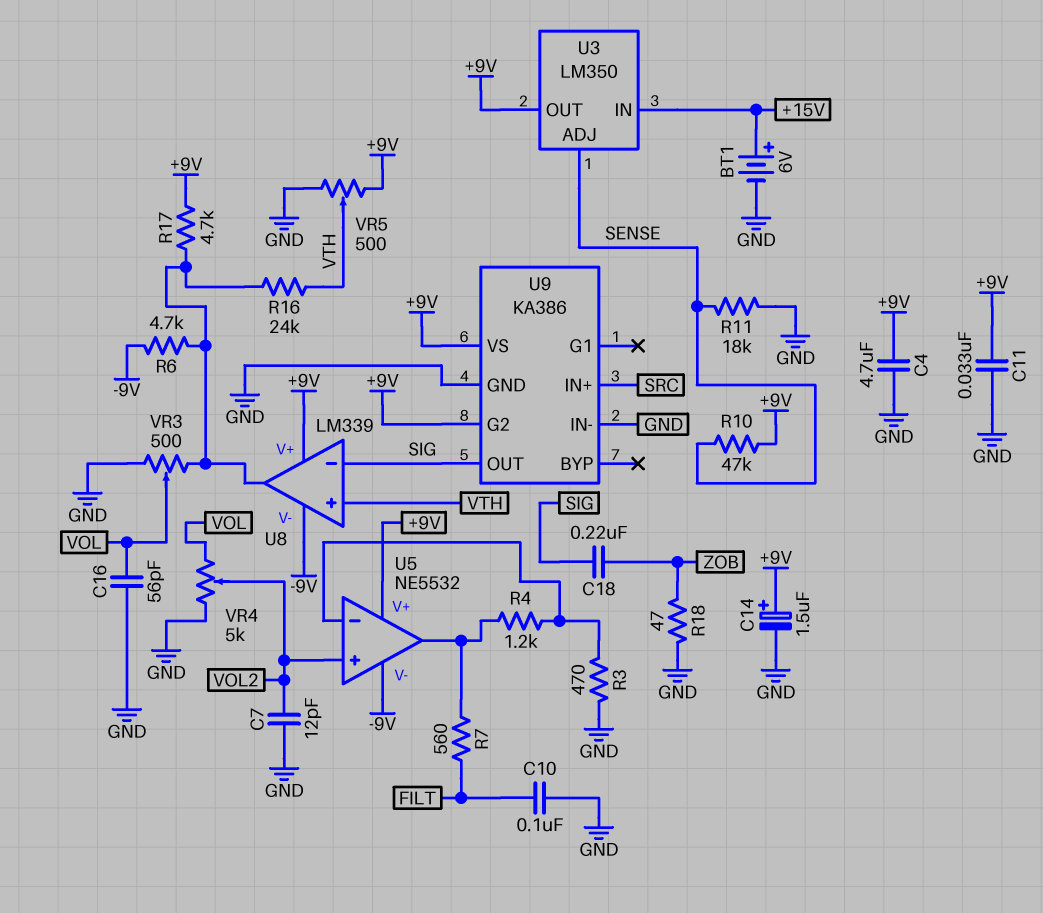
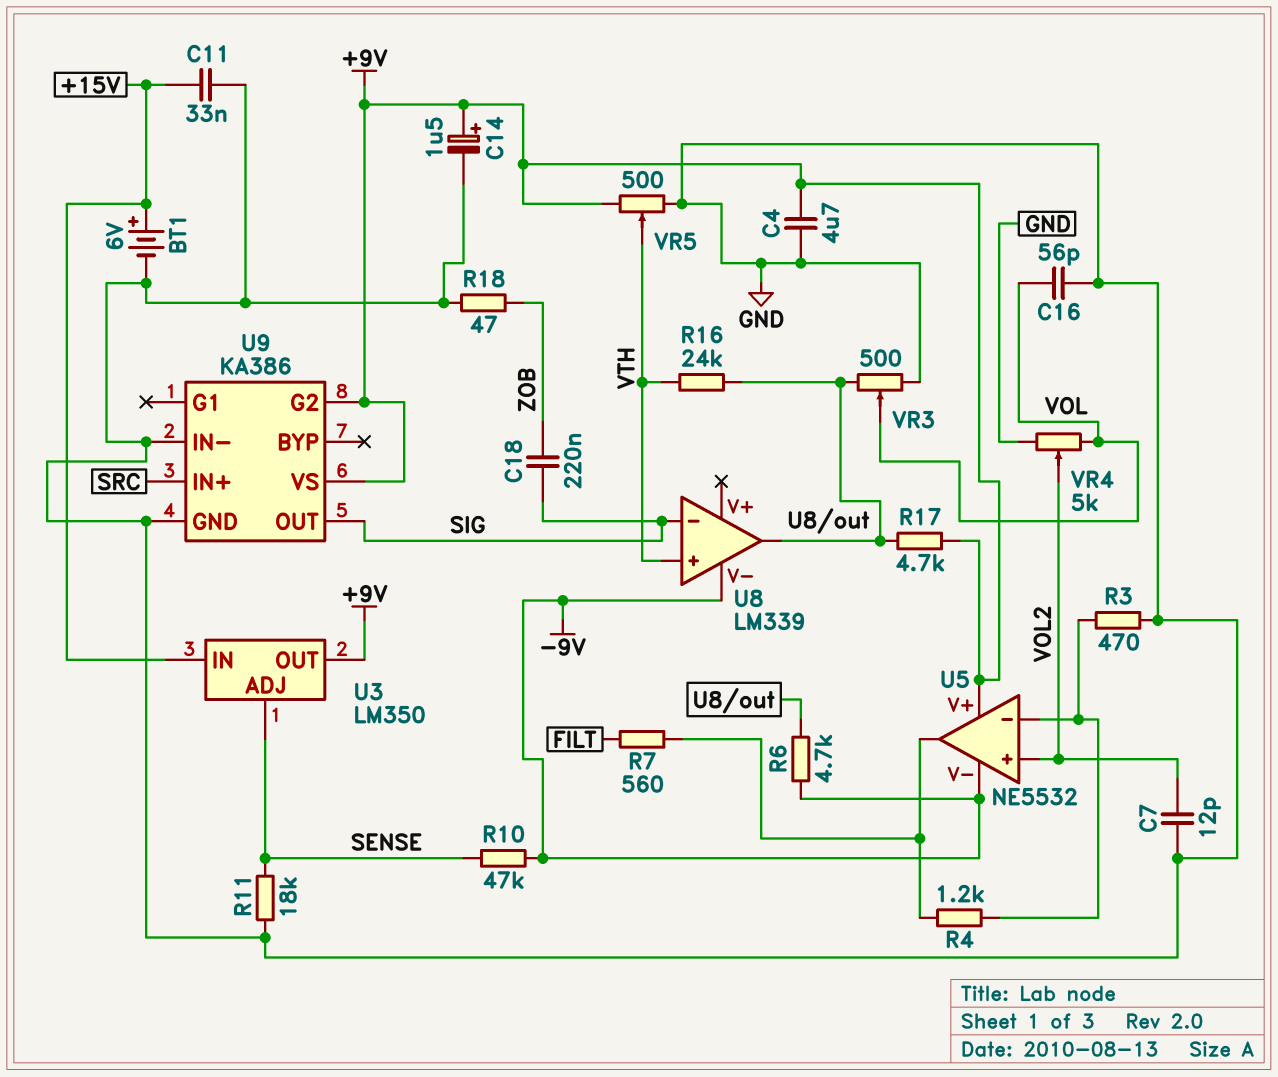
C10: 100nF (FILT, GND) -> none
C11: 33nF (+9V, GND) -> 33nF (+15V, GND)
R10: 47k (+9V, SENSE) -> 47k (-9V, SENSE)
U8 pin V+: +9V -> none

